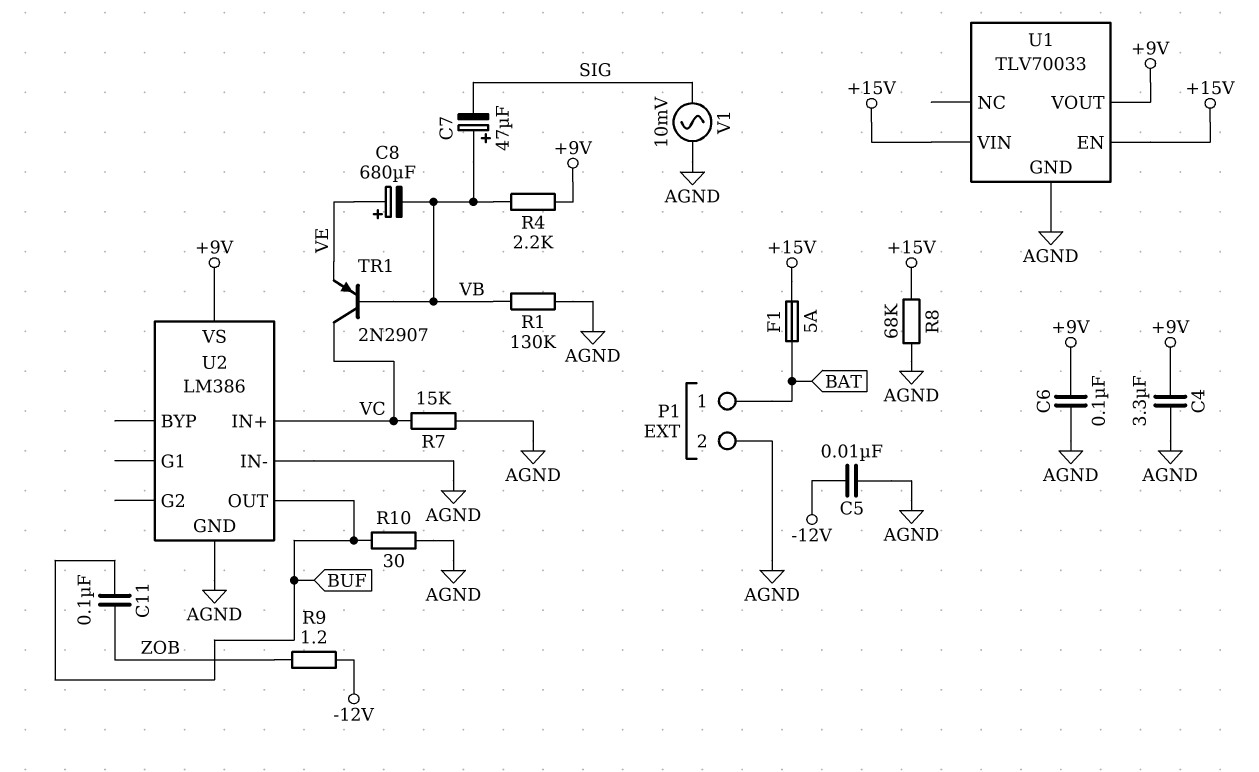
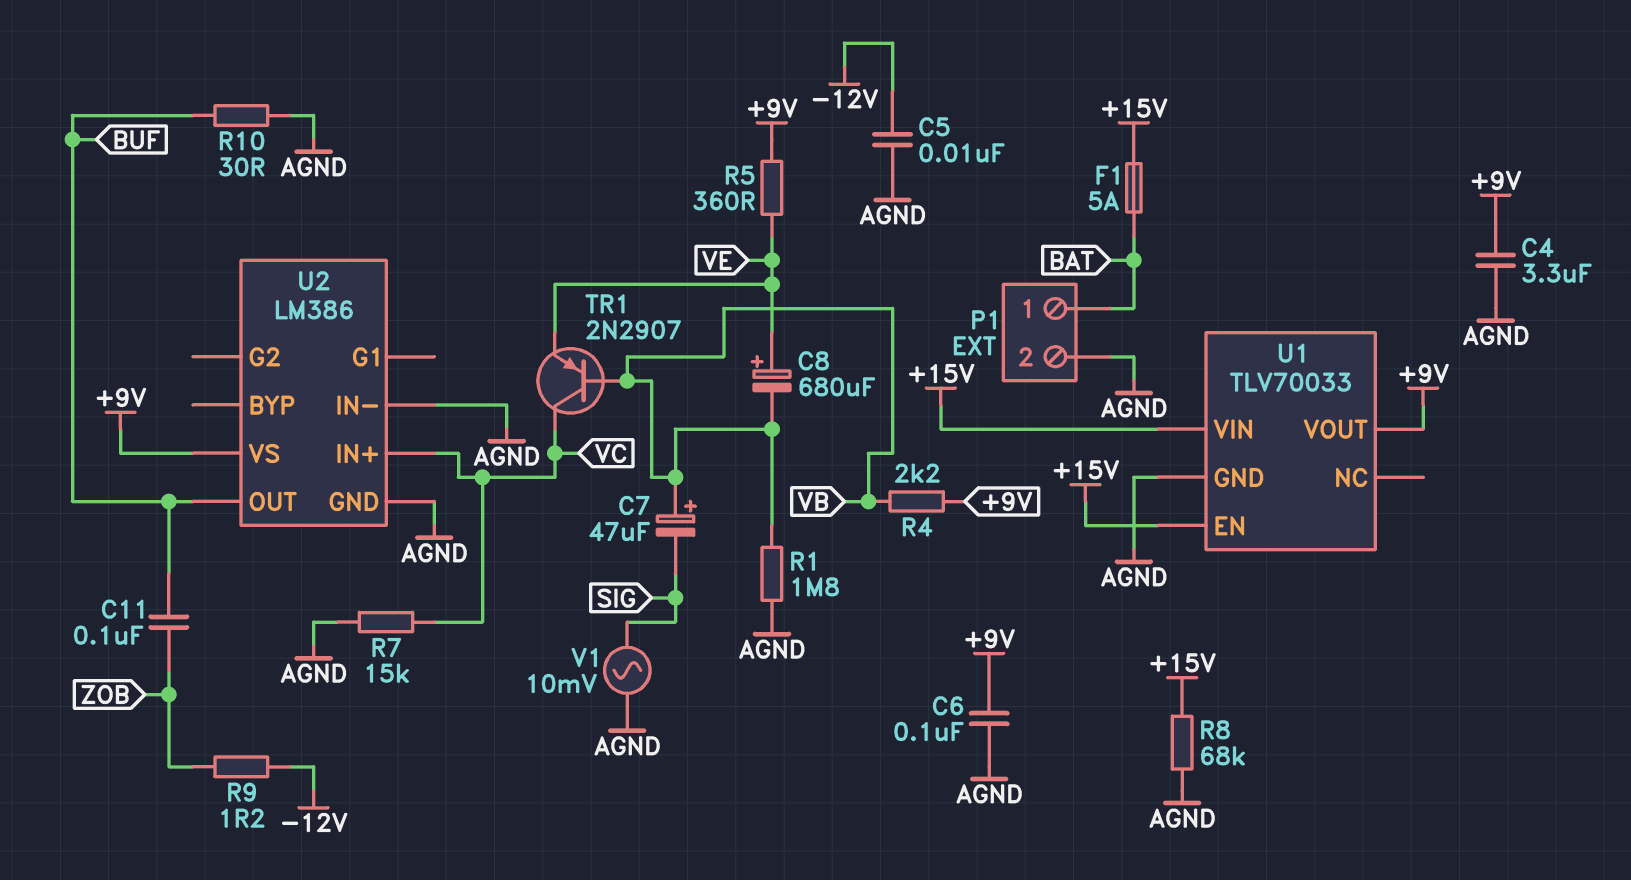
R1: 130k (AGND, VB) -> 1.8M (AGND, VB)
R5: none -> 360 (+9V, VE)

